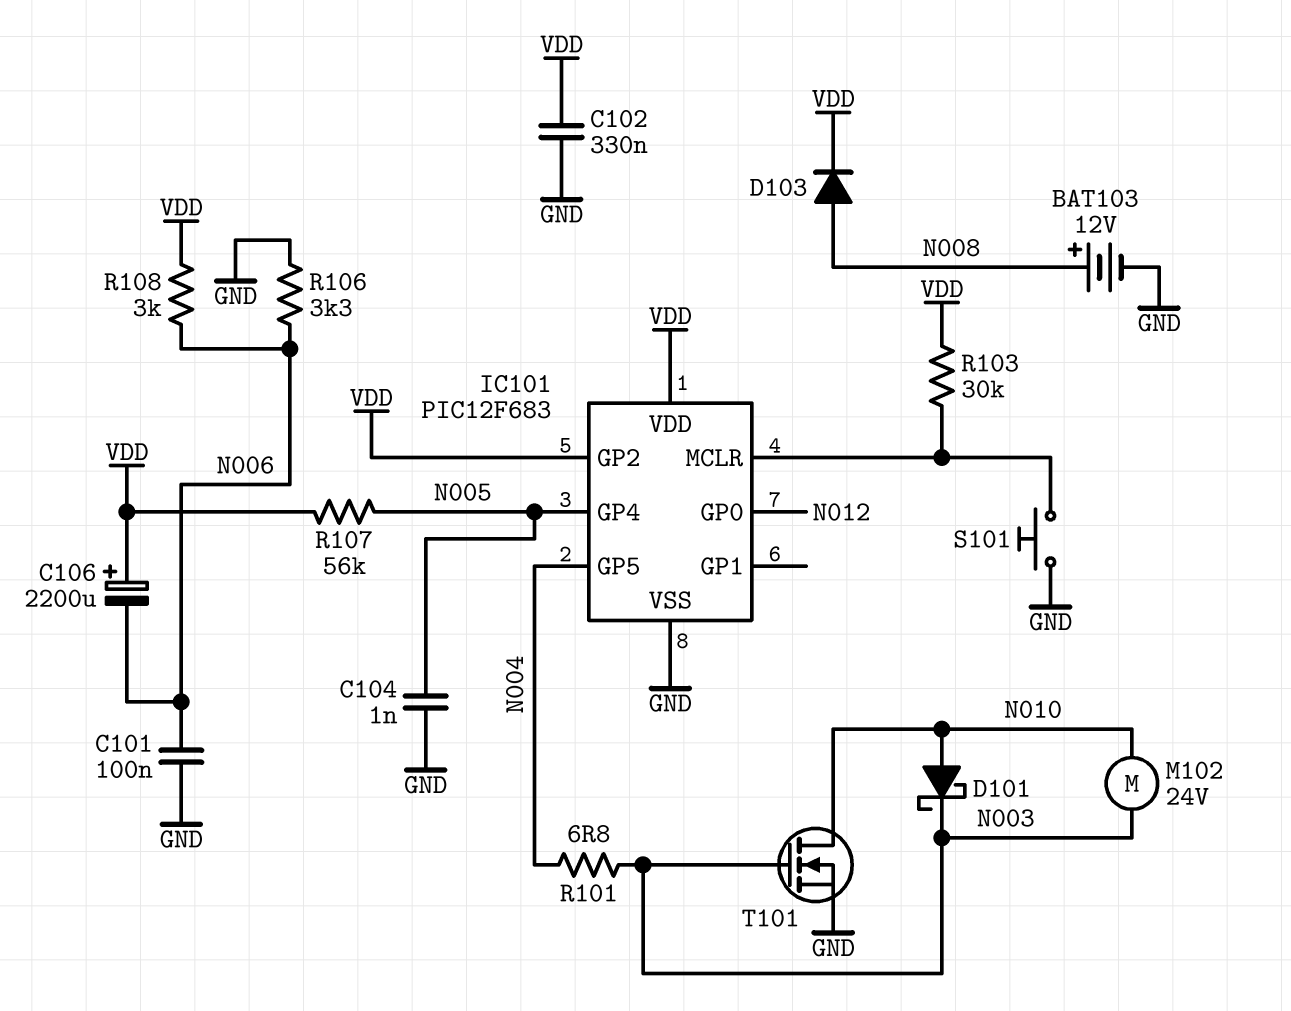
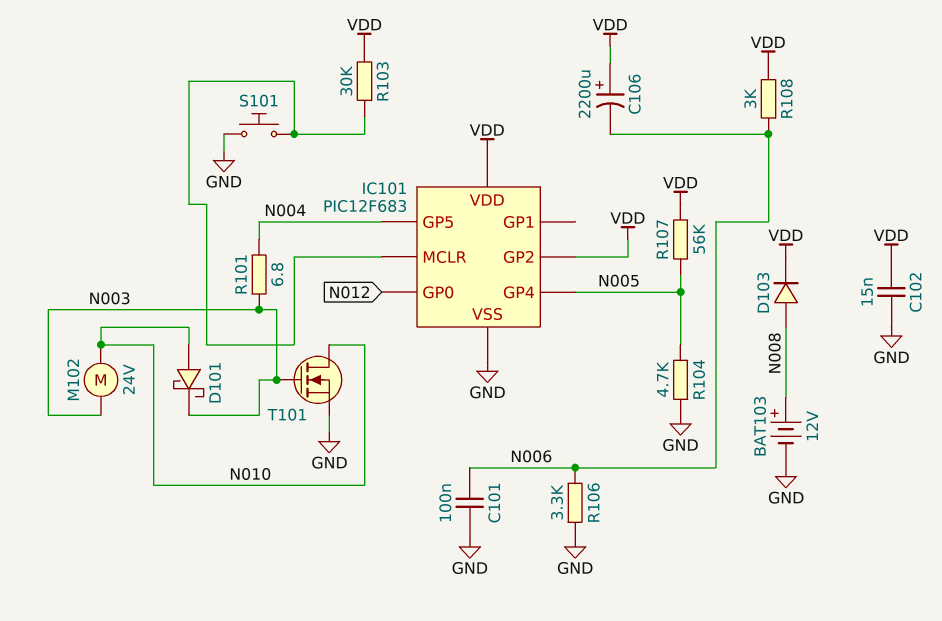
C102: 330nF (GND, VDD) -> 15nF (GND, VDD)
C104: 1nF (GND, N005) -> none
R104: none -> 4.7k (GND, N005)

